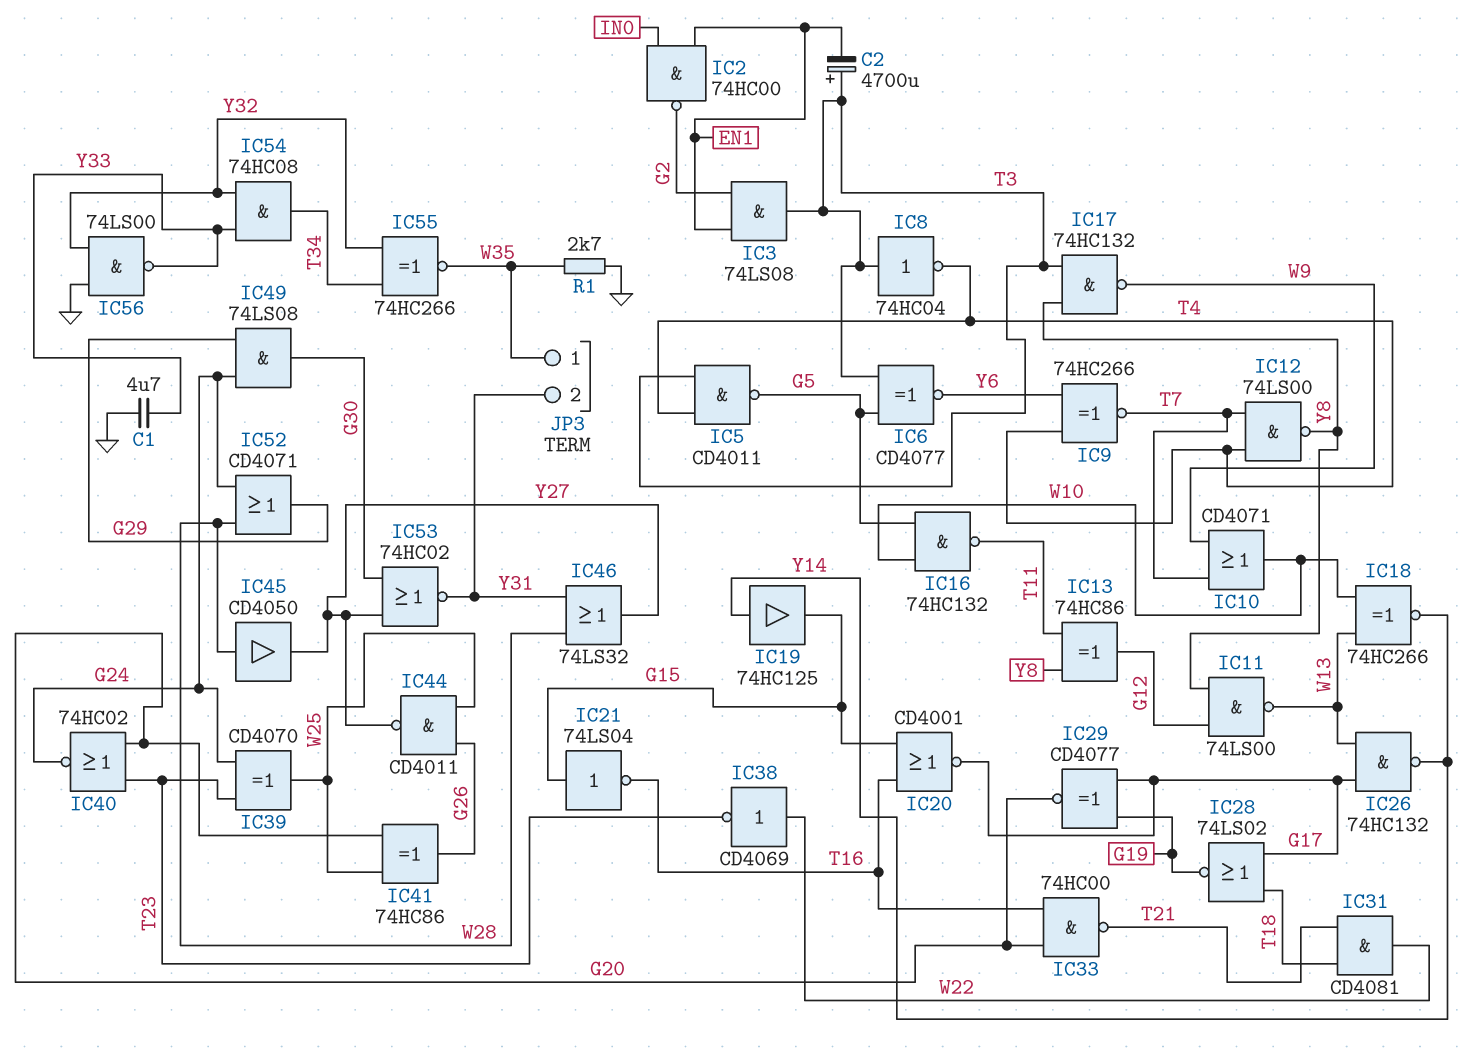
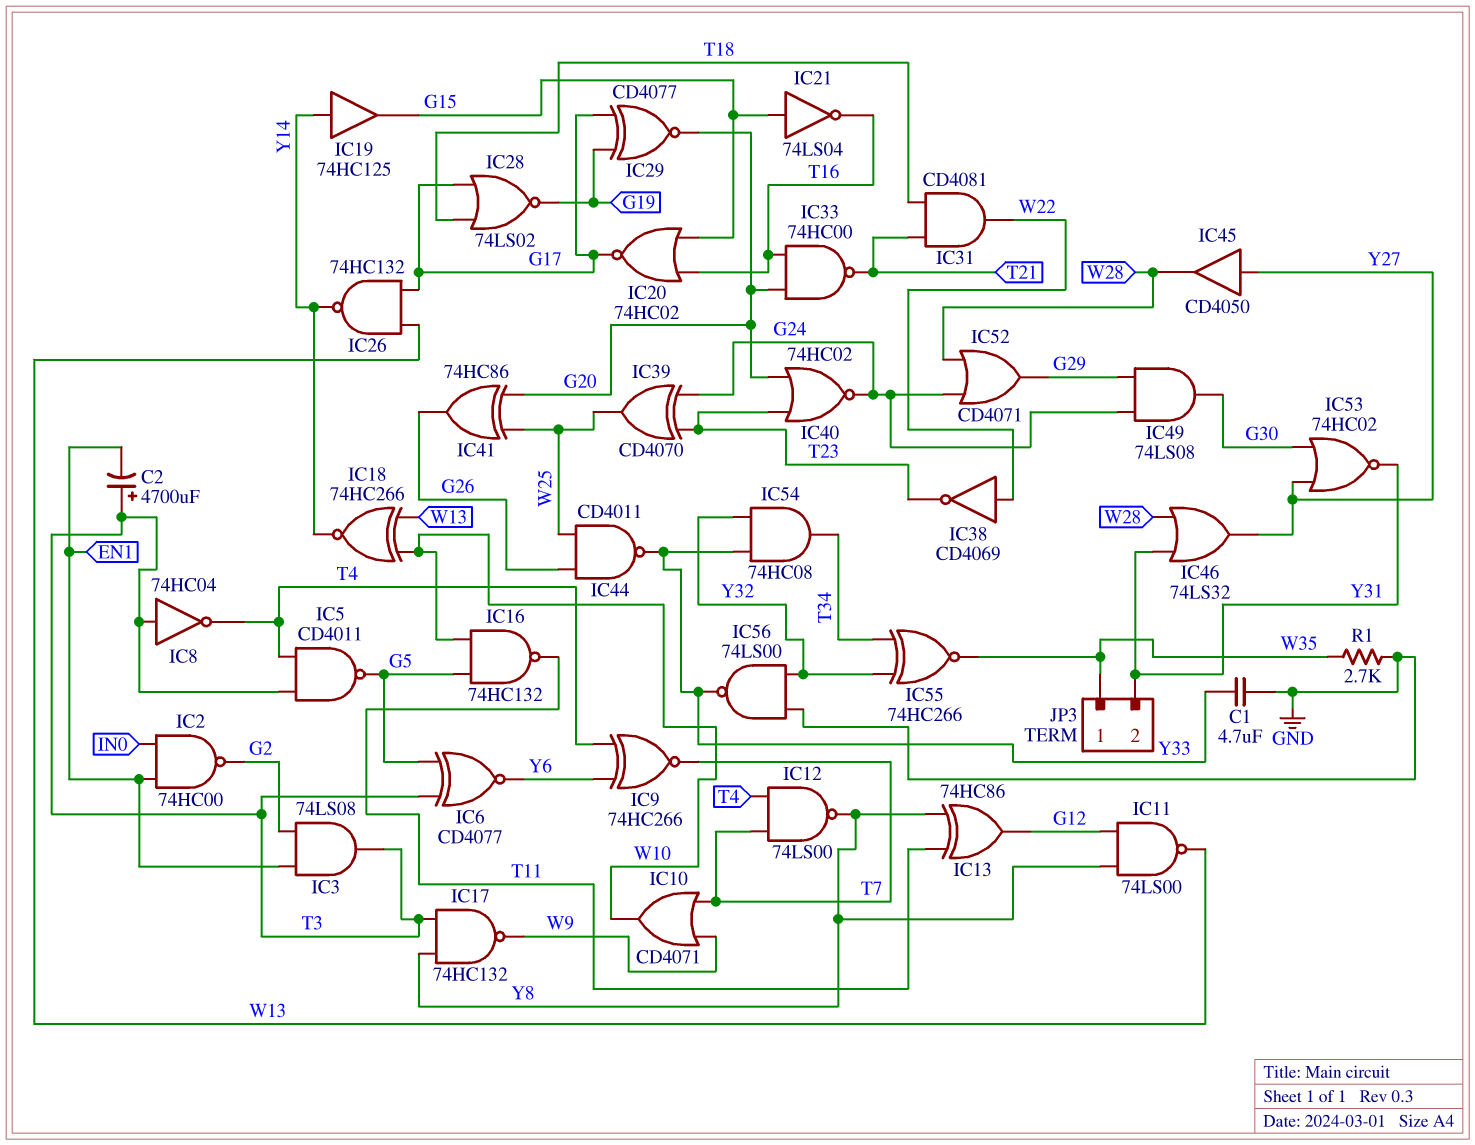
IC20: NOR CD4001 (in G15, in T16, out G17) -> NOR 74HC02 (in G15, in T16, out G17)
IC44: NAND CD4011 (in G26, in W25, out Y27) -> NAND CD4011 (in G26, in W25, out Y33)
IC45: buffer CD4050 (in W28, out Y27) -> buffer CD4050 (in Y27, out W28)

